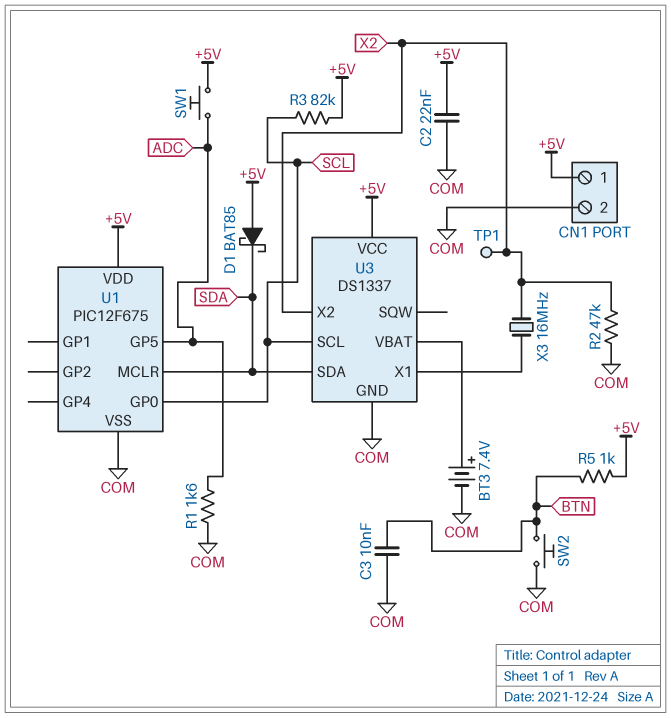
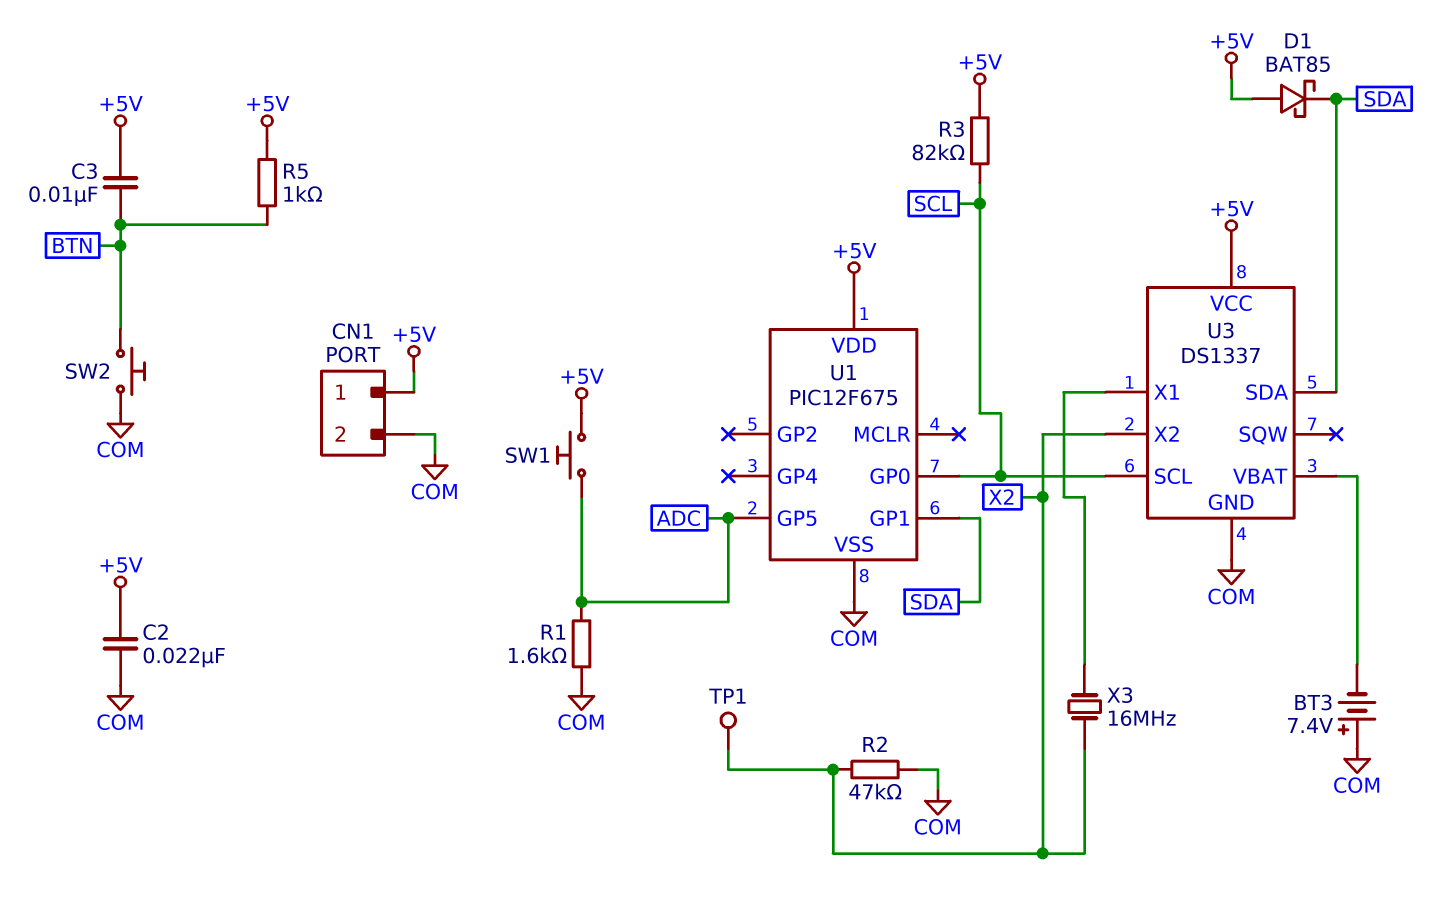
BT3: 7.4V (plus U3/VBAT, minus COM) -> 7.4V (plus COM, minus U3/VBAT)
C3: 10nF (BTN, COM) -> 10nF (+5V, BTN)
U1 pin GP1: none -> SDA
U1 pin MCLR: SDA -> none

